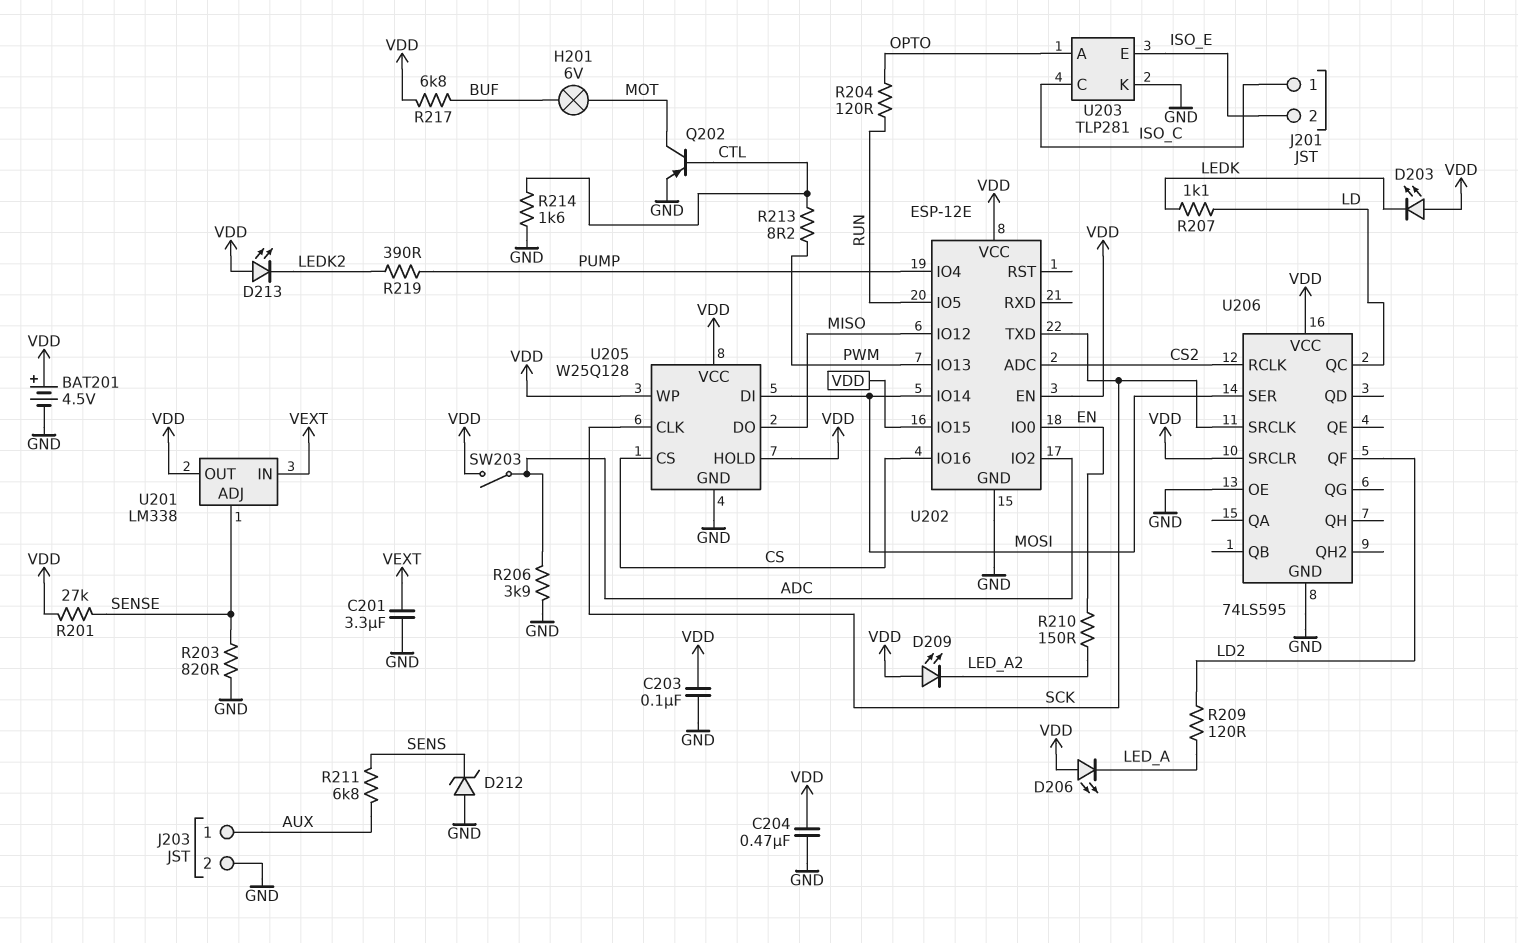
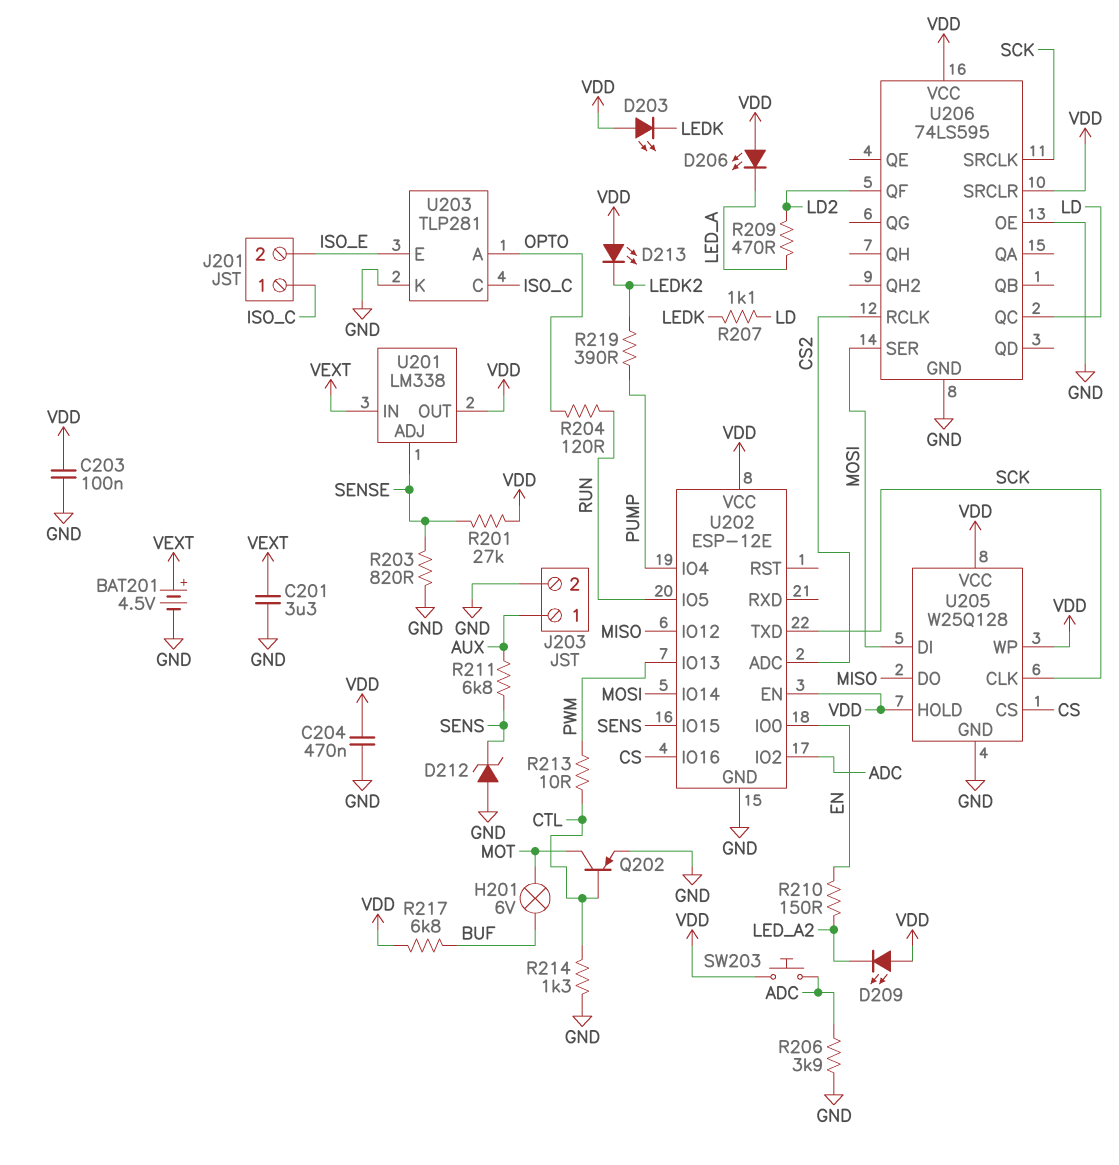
BAT201: 4.5V (plus VDD, minus GND) -> 4.5V (plus VEXT, minus GND)
R209: 120 (LD2, LED_A) -> 470 (LD2, LED_A)
R213: 8.2 (CTL, PWM) -> 10 (CTL, PWM)
R214: 1.6k (CTL, GND) -> 1.3k (CTL, GND)
SW203: switch (ADC, VDD) -> button (ADC, VDD)
U202 pin IO15: VDD -> SENS

